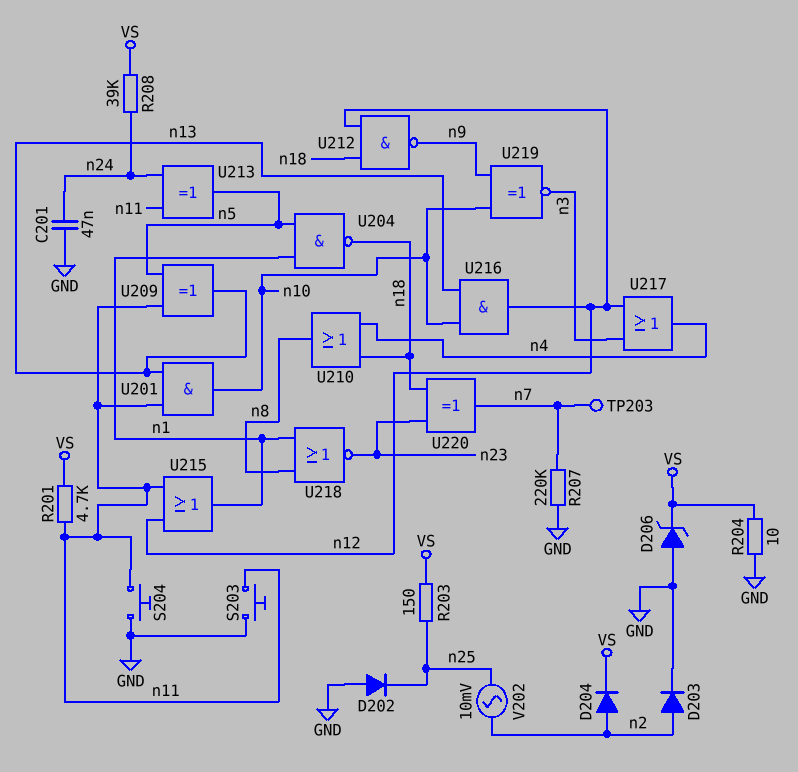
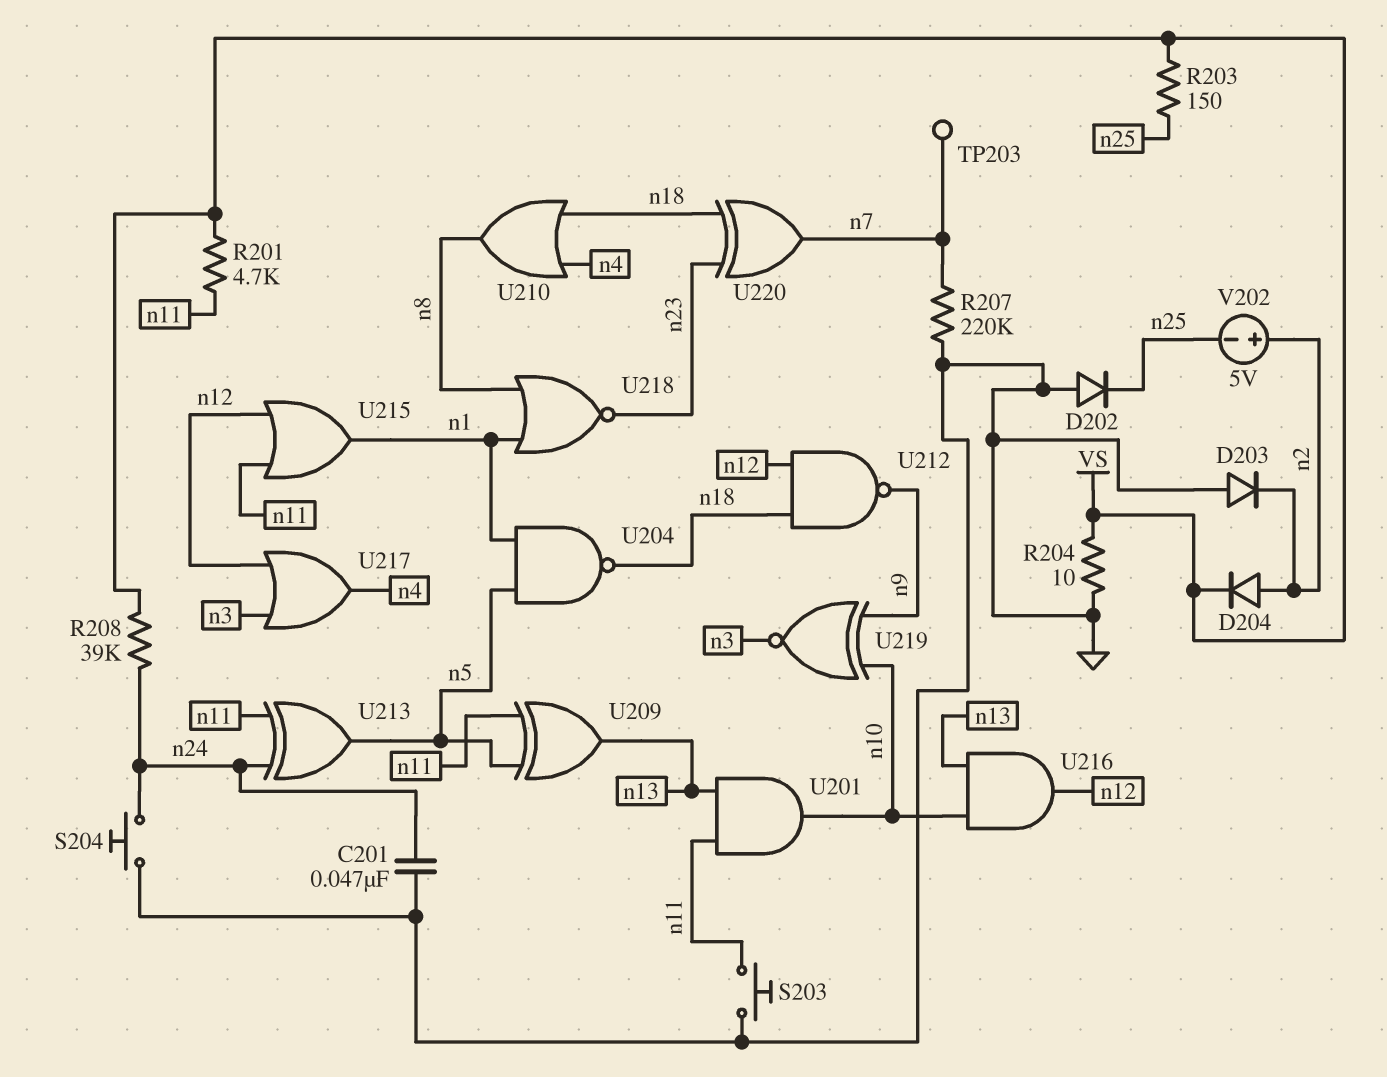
D203: diode (A n2, K GND) -> diode (A GND, K n2)
D206: zener (A GND, K VS) -> none
S204: button (GND, n11) -> button (GND, n24)
V202: AC 10mV (n2, n25) -> 5V (plus n2, minus n25)

